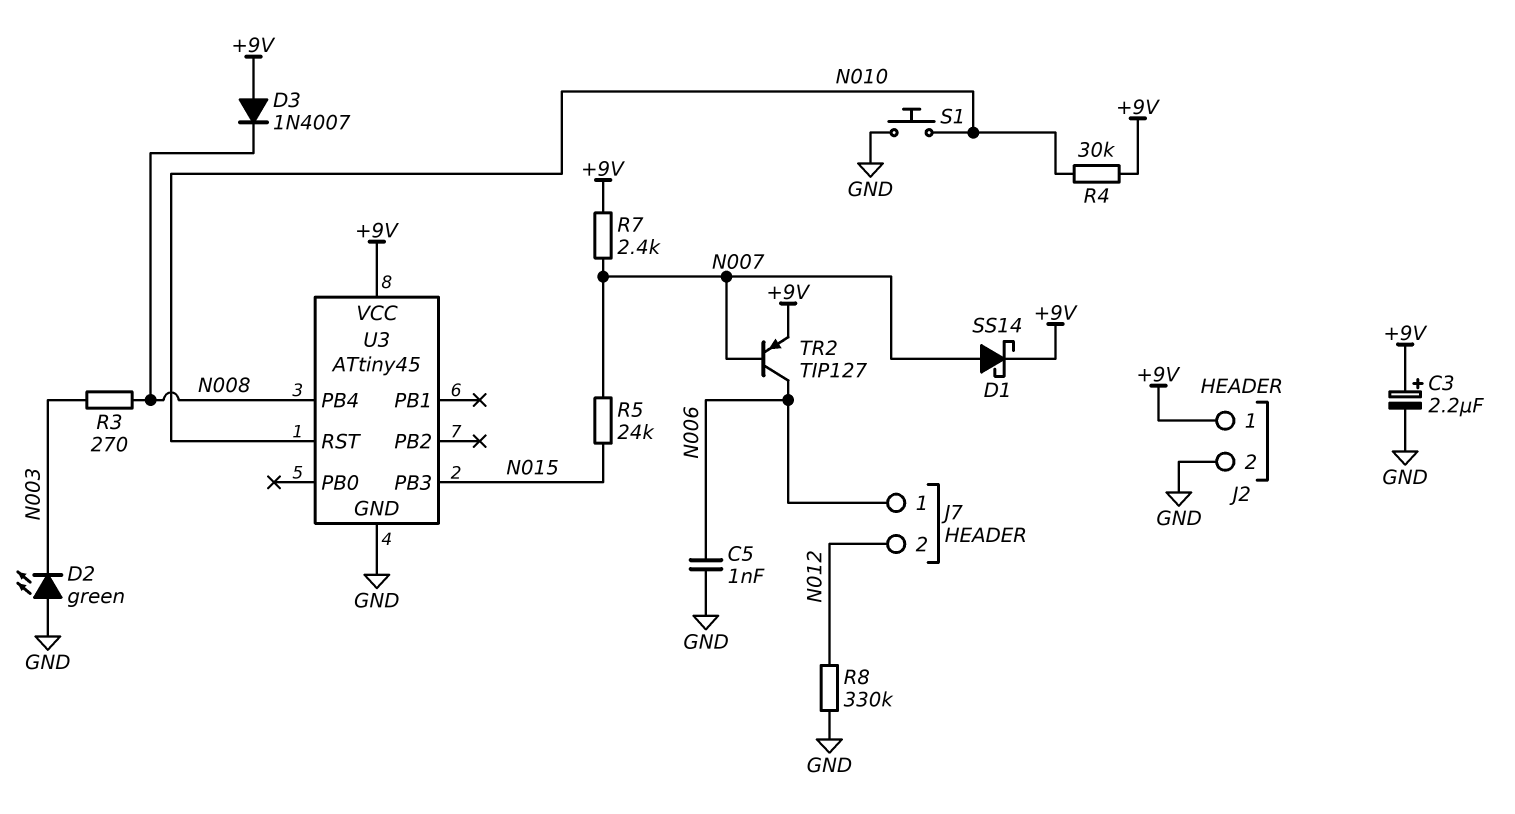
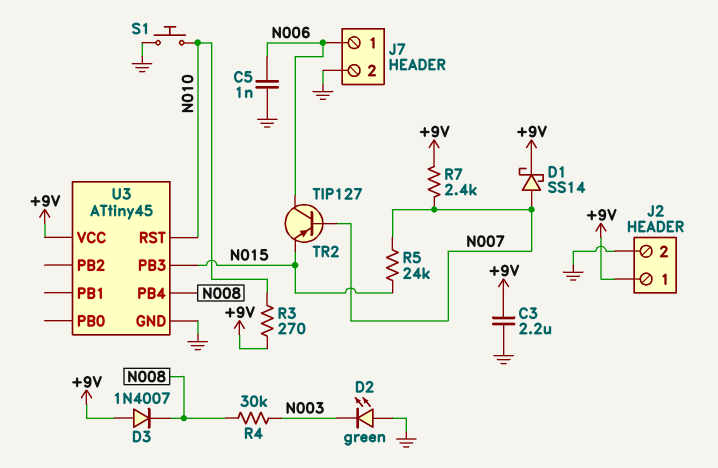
C3: 2.2uF (plus +9V, minus GND) -> 2.2uF (+9V, GND)
J7 pin 2: N012 -> GND
R3: 270 (N003, N008) -> 270 (+9V, N010)
R4: 30k (+9V, N010) -> 30k (N003, N008)
R8: 330k (GND, N012) -> none
TR2: PNP TIP127 (B N007, C N006, E +9V) -> PNP TIP127 (B N007, C N006, E N015)

